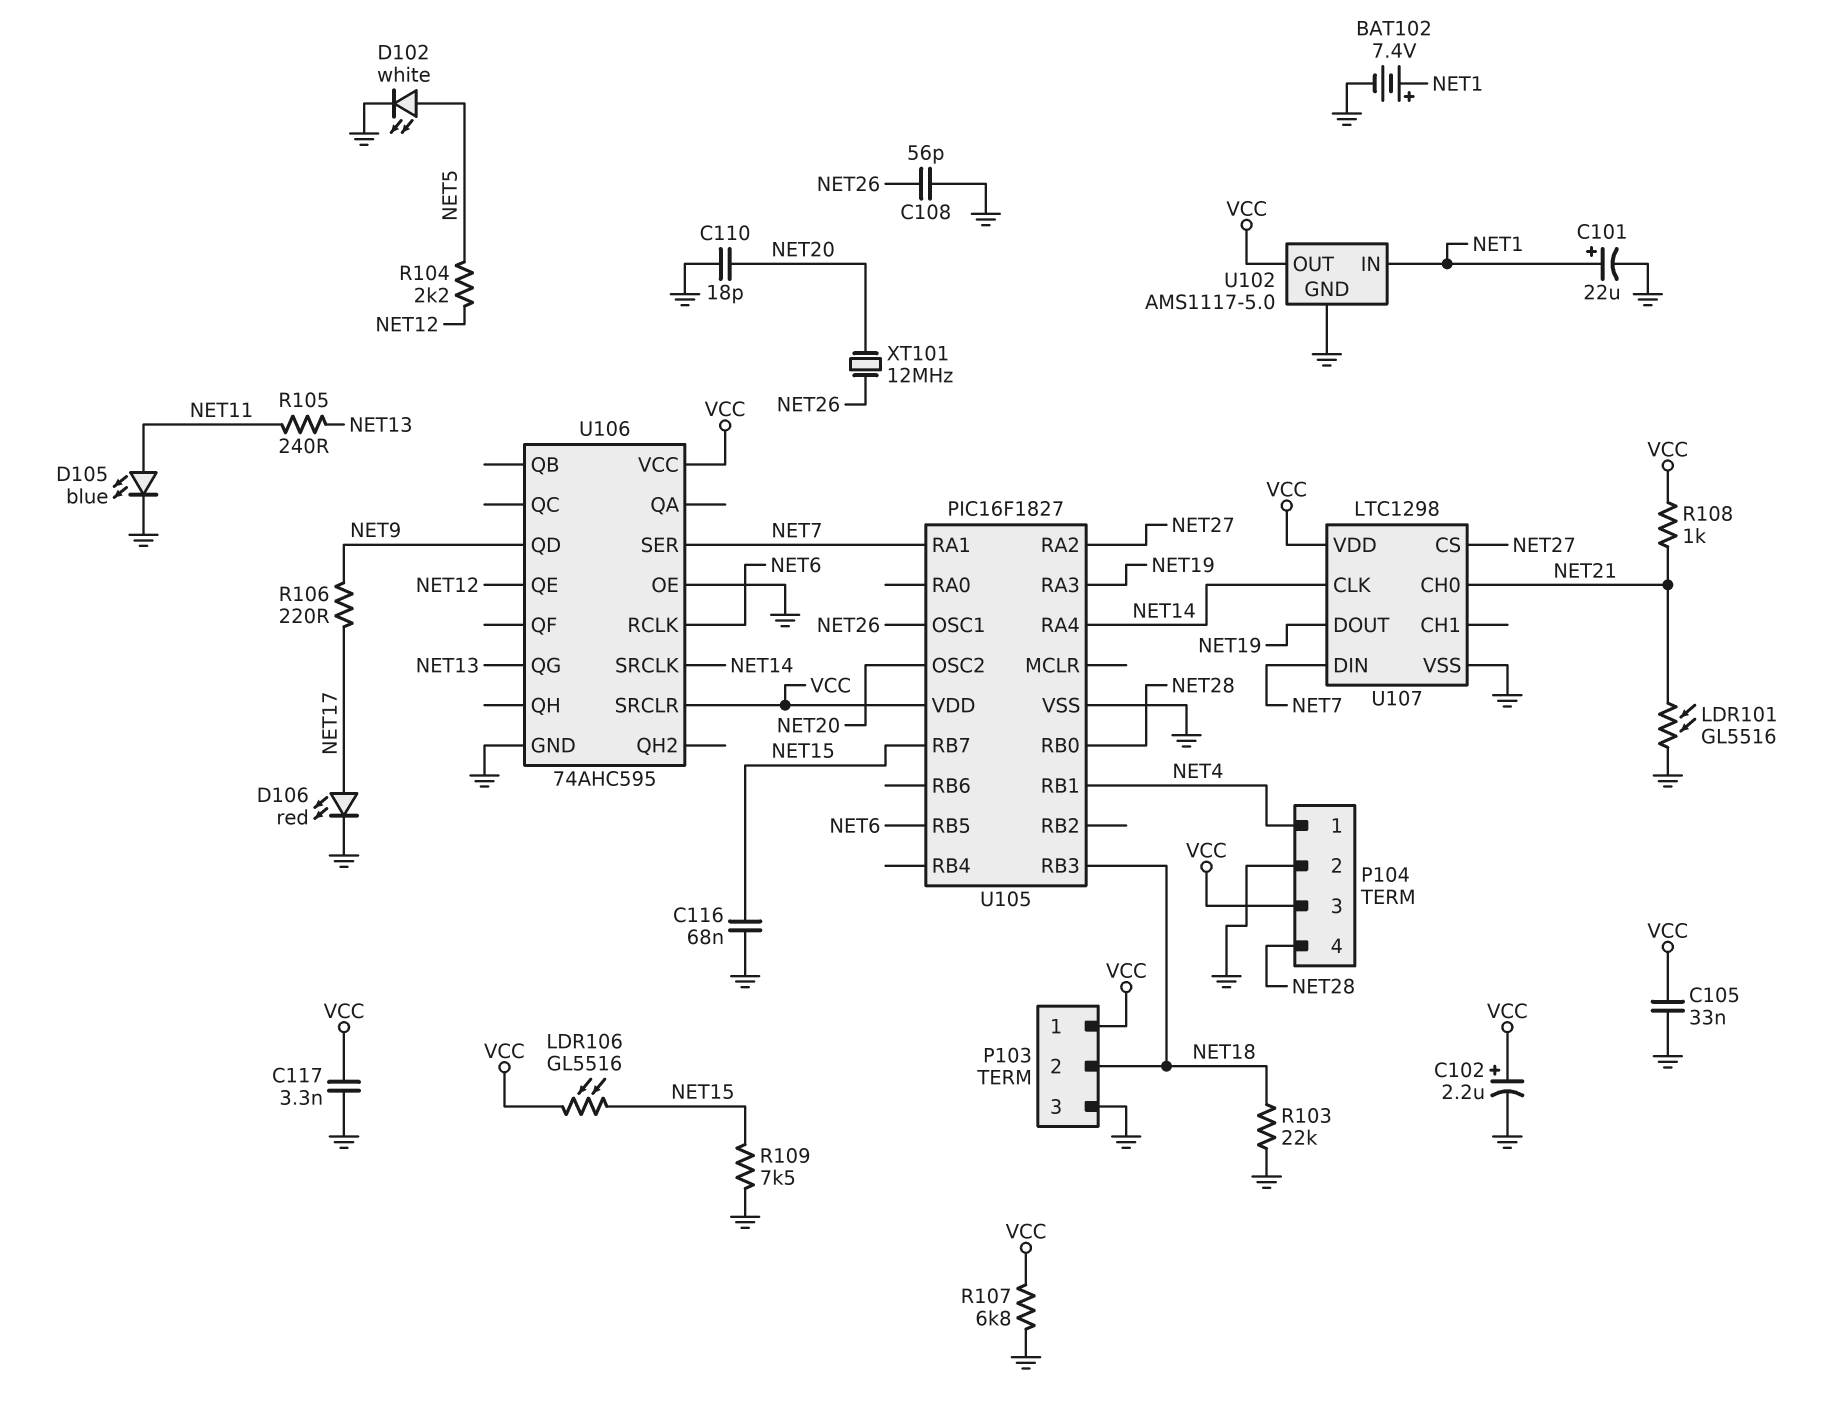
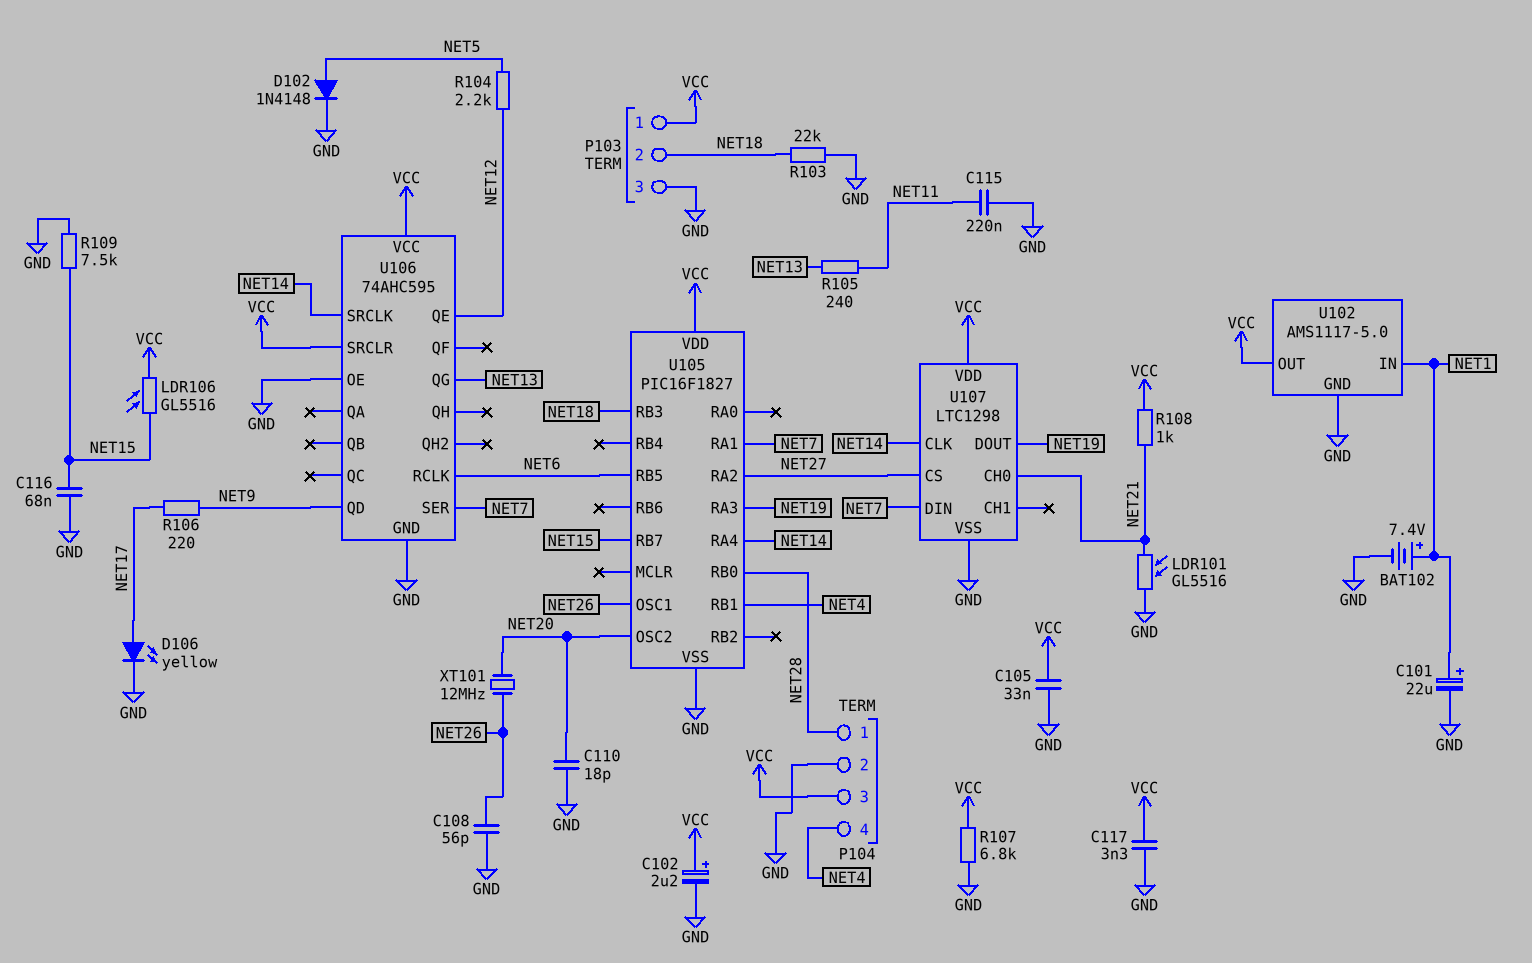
C115: none -> 220nF (GND, NET11)
D102: LED white (A NET5, K GND) -> diode 1N4148 (A NET5, K GND)
D105: LED blue (A NET11, K GND) -> none
D106: LED red (A NET17, K GND) -> LED yellow (A NET17, K GND)
P104 pin 1: NET4 -> NET28
P104 pin 4: NET28 -> NET4

